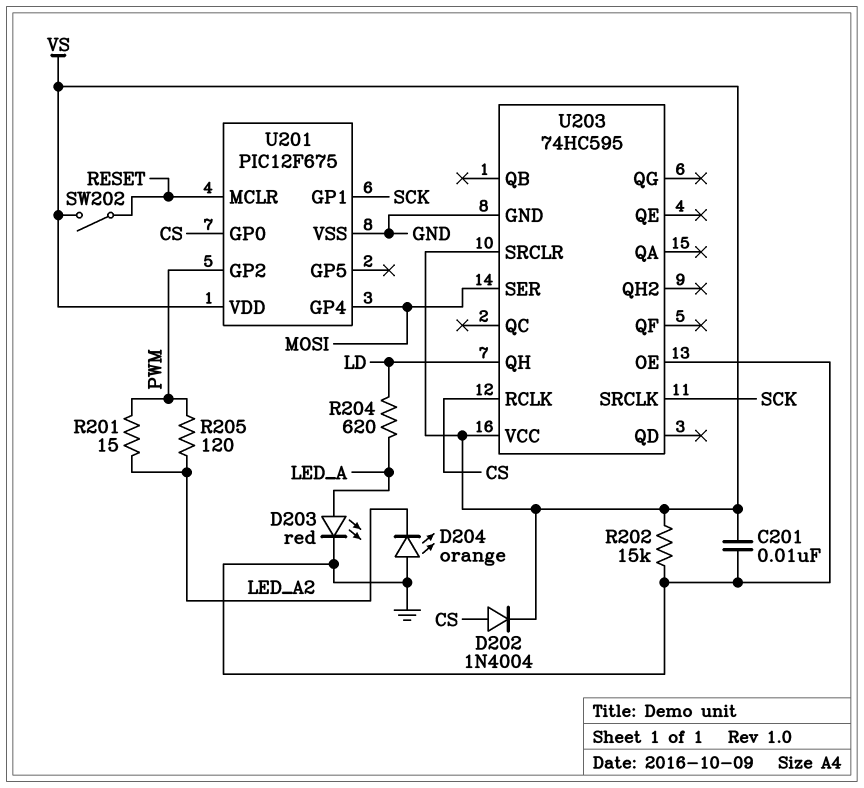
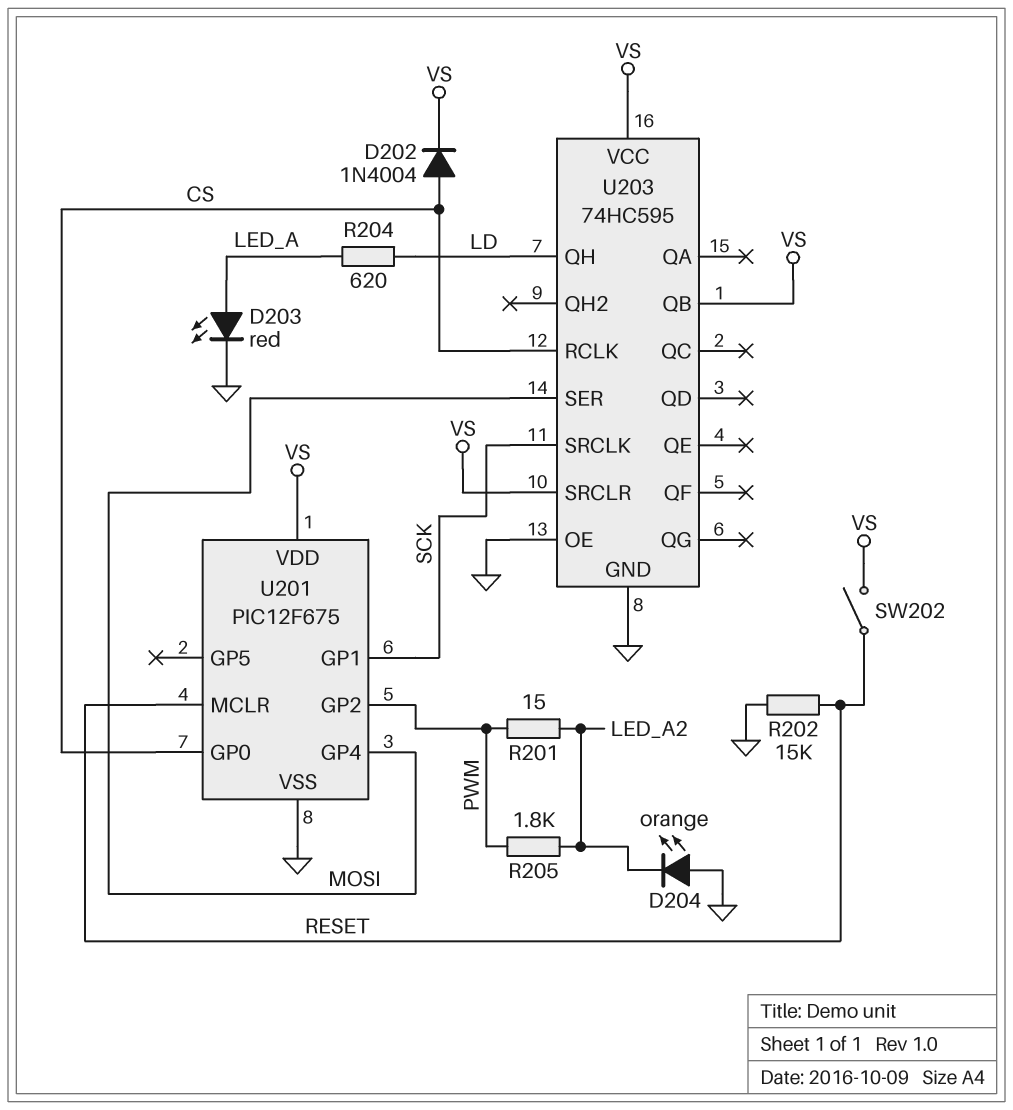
C201: 10nF (GND, VS) -> none
R202: 15k (GND, VS) -> 15k (GND, RESET)
R205: 120 (LED_A2, PWM) -> 1.8k (LED_A2, PWM)
U203 pin QB: none -> VS

